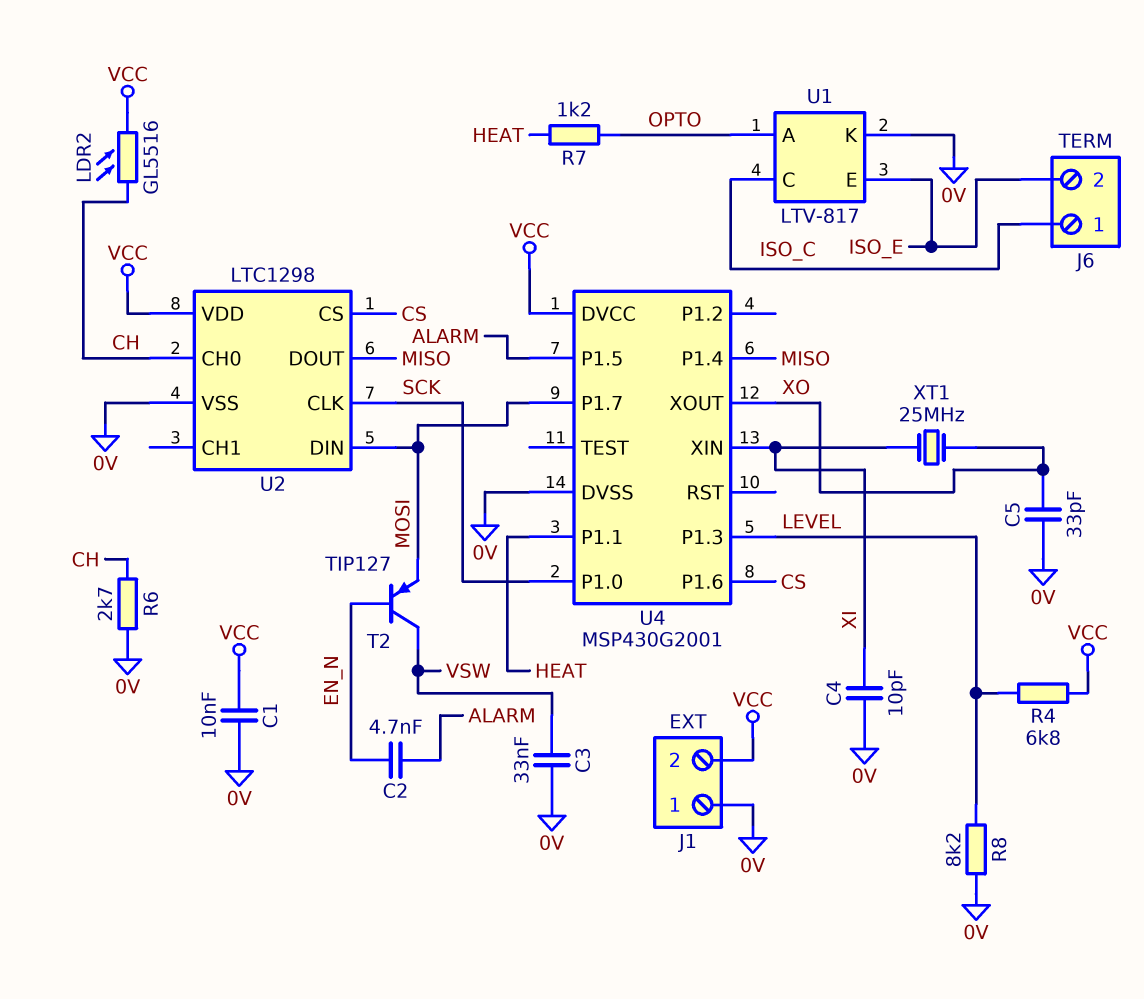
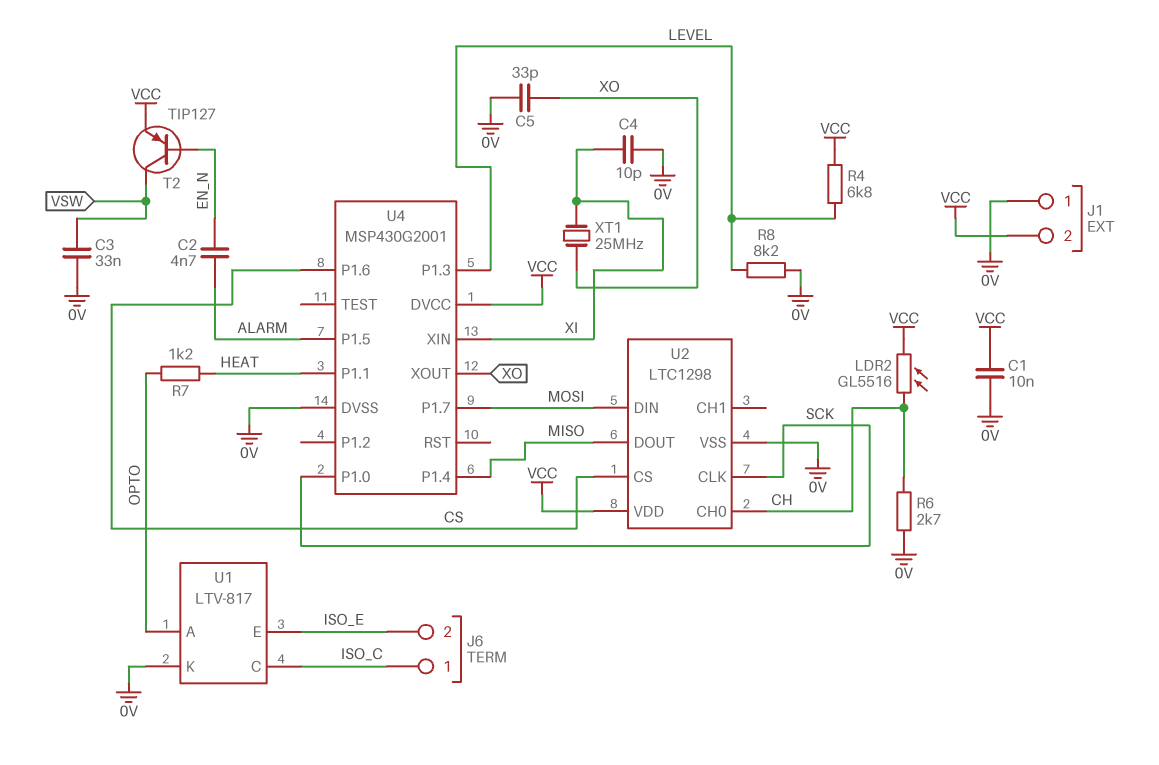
T2: PNP TIP127 (B EN_N, C VSW, E MOSI) -> PNP TIP127 (B EN_N, C VSW, E VCC)

